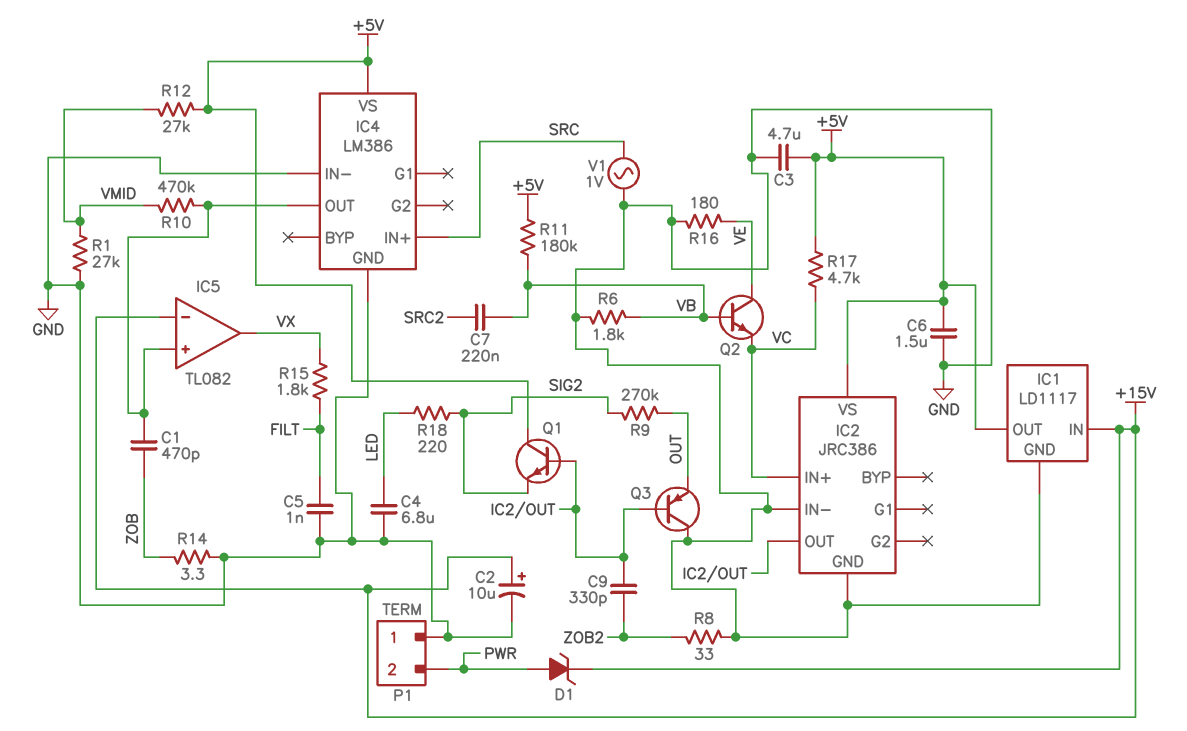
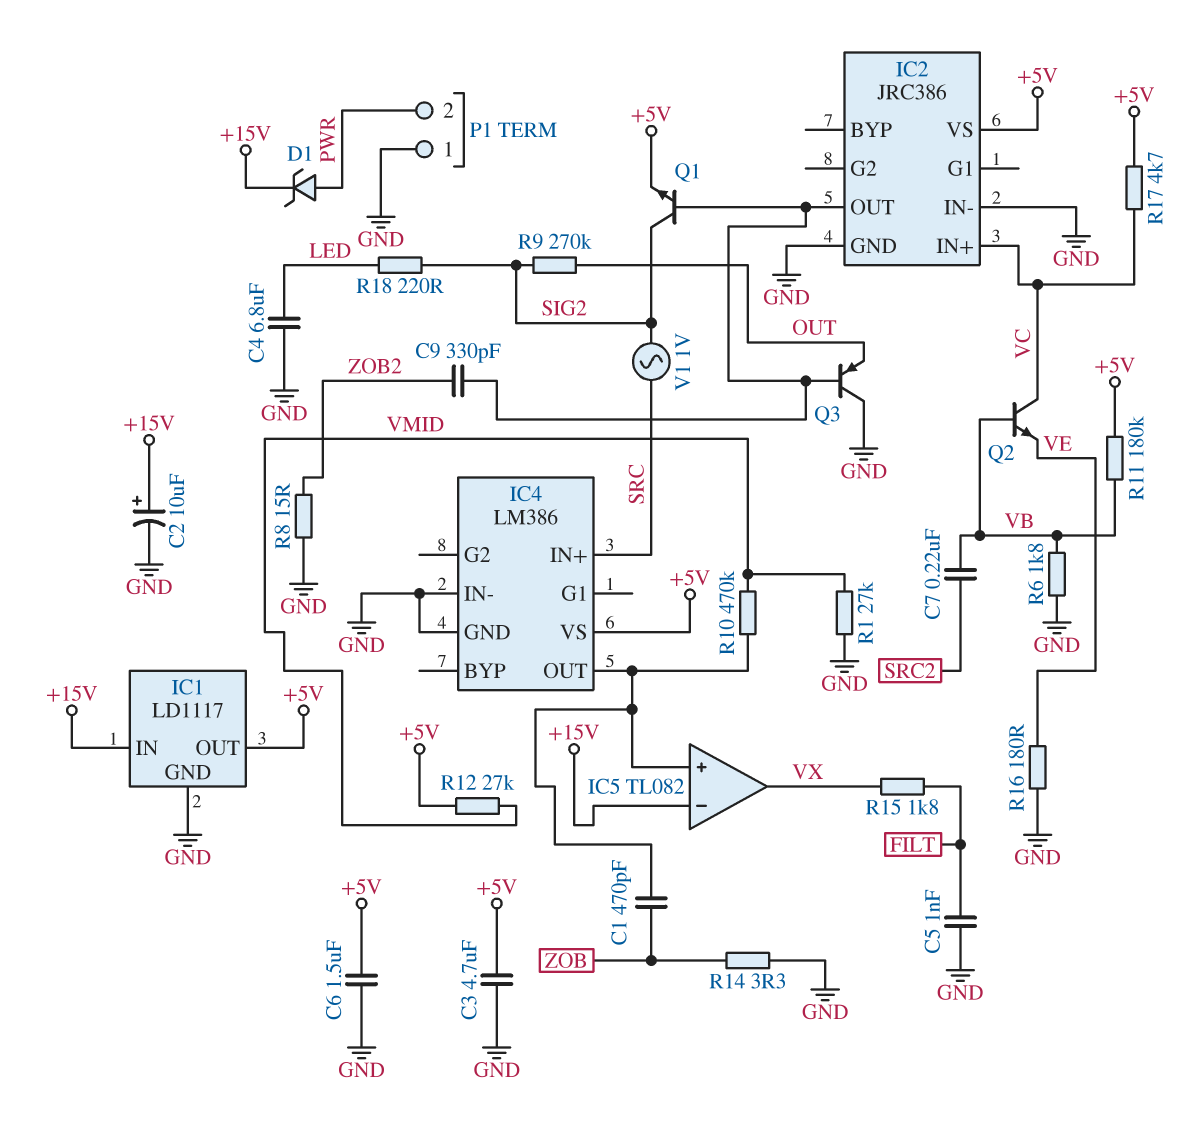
Q1: NPN (B IC2/OUT, C +5V, E SIG2) -> NPN (B IC2/OUT, C SIG2, E +5V)
Q2: NPN (B VB, C VE, E VC) -> NPN (B VB, C VC, E VE)
R8: 33 (GND, ZOB2) -> 15 (GND, ZOB2)
V1: AC 1V (GND, SRC) -> AC 1V (SIG2, SRC)

